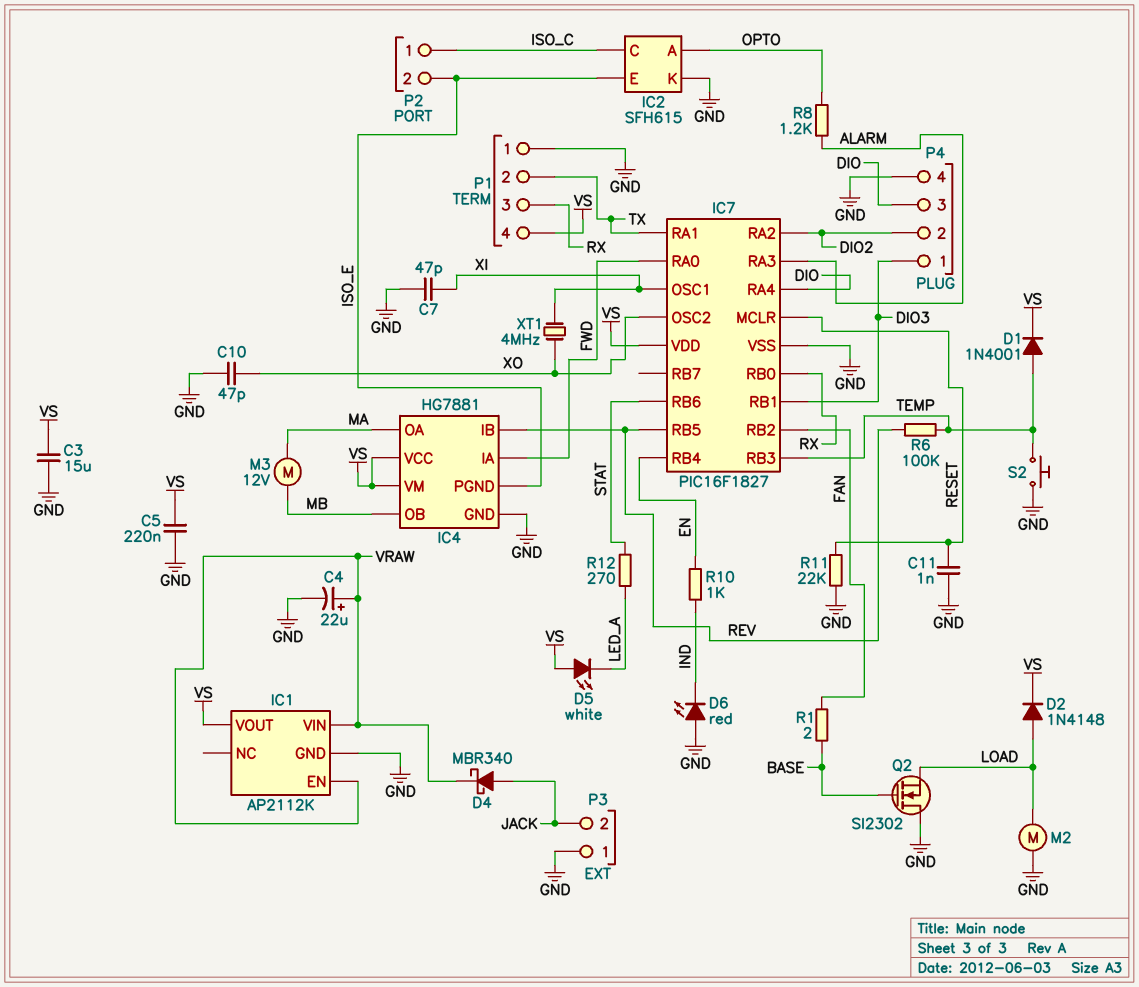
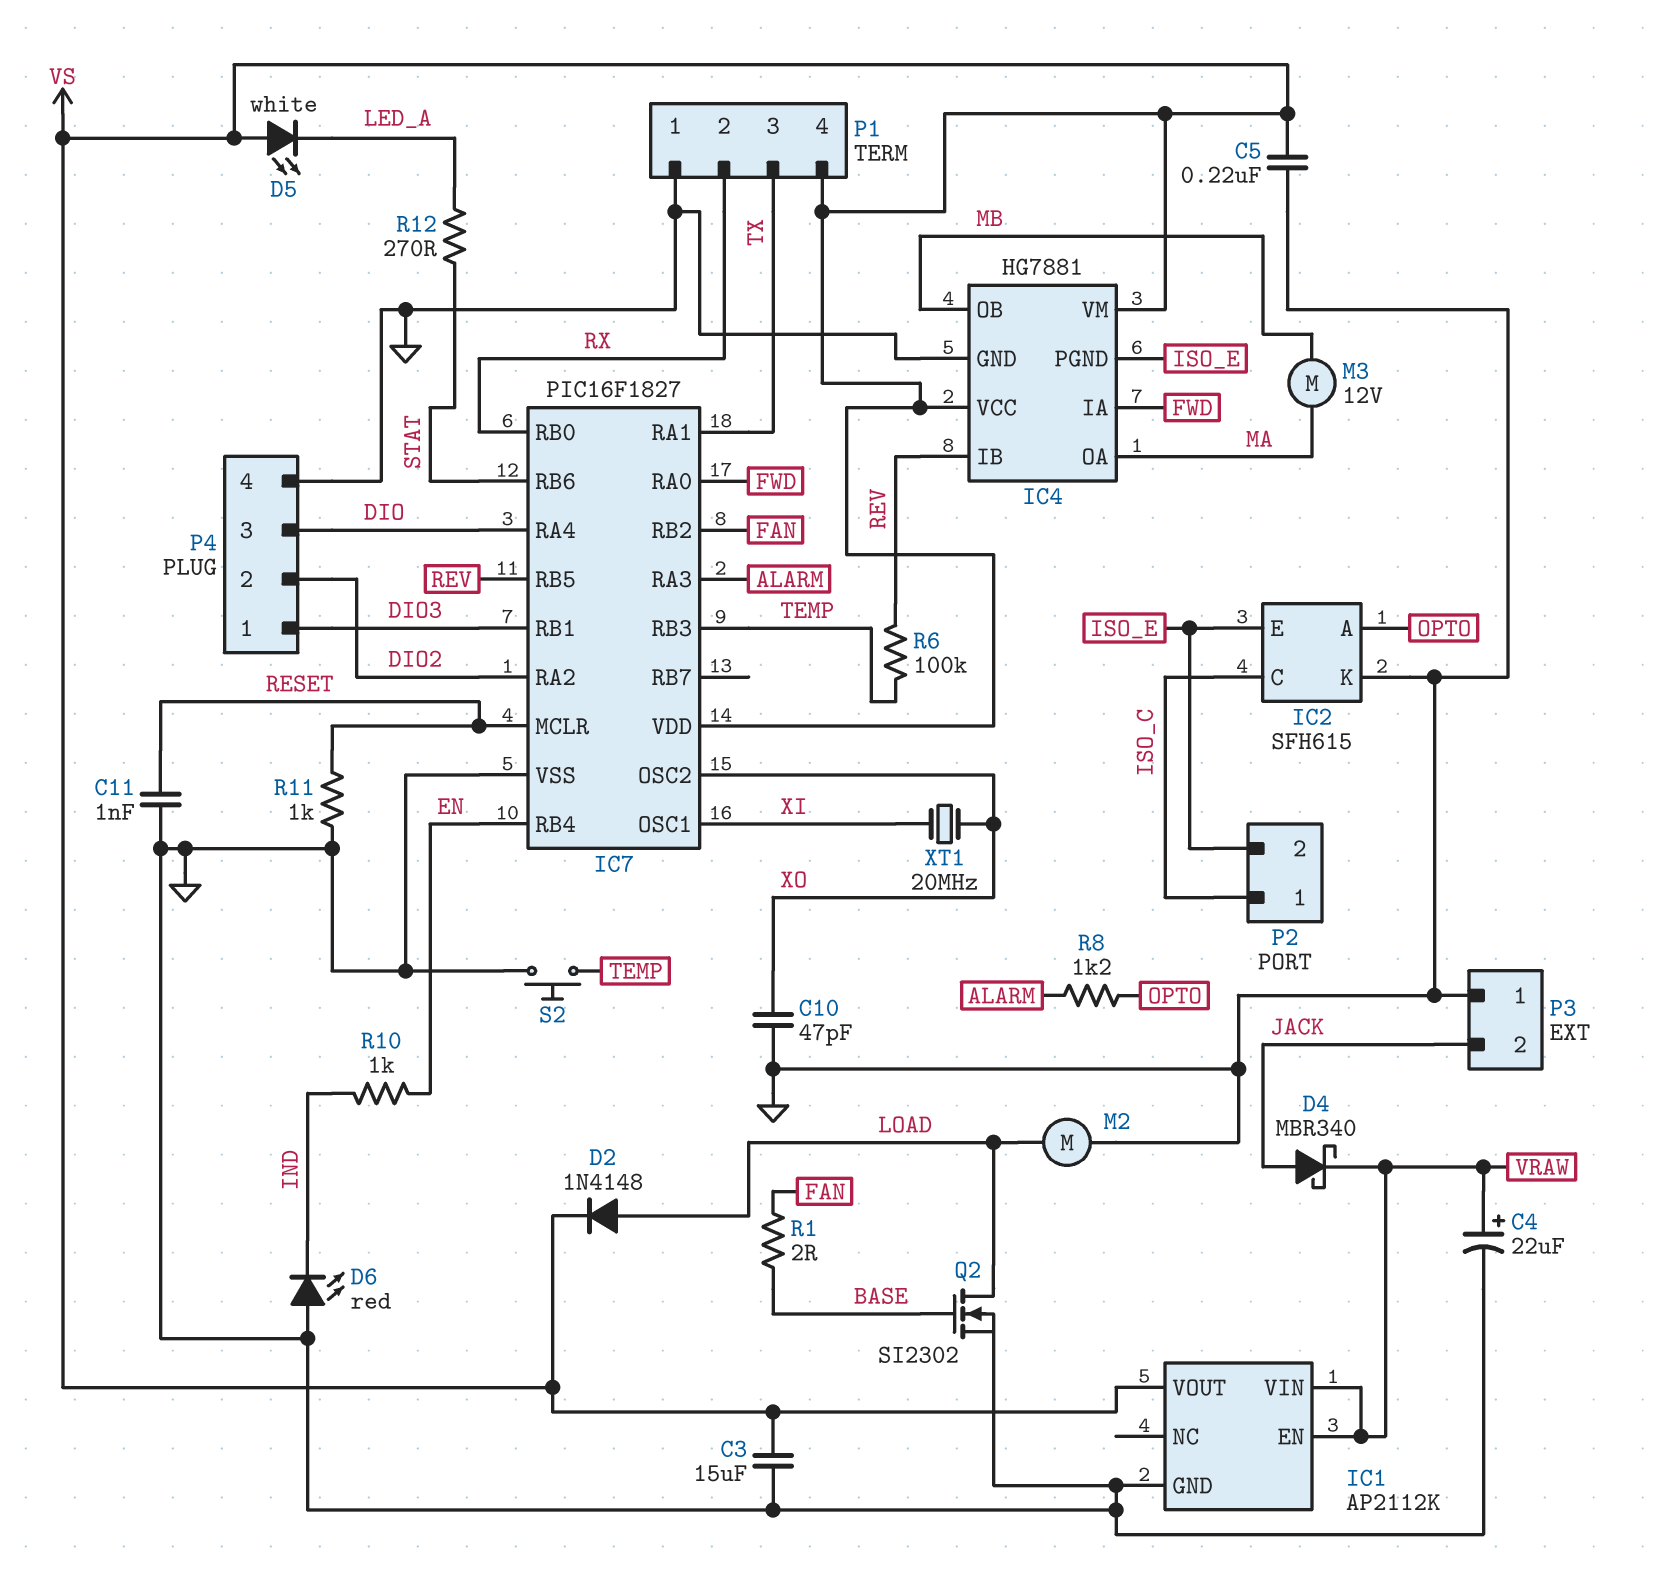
C7: 47pF (GND, XI) -> none
D1: diode 1N4001 (A TEMP, K VS) -> none
P1 pin 2: TX -> RX
P1 pin 3: RX -> TX
Q2: NMOS SI2302 (G BASE, D GND, S LOAD) -> NMOS SI2302 (G BASE, D LOAD, S GND)
R11: 22k (GND, RESET) -> 1k (GND, RESET)
XT1: 4MHz (XI, XO) -> 20MHz (XI, XO)

